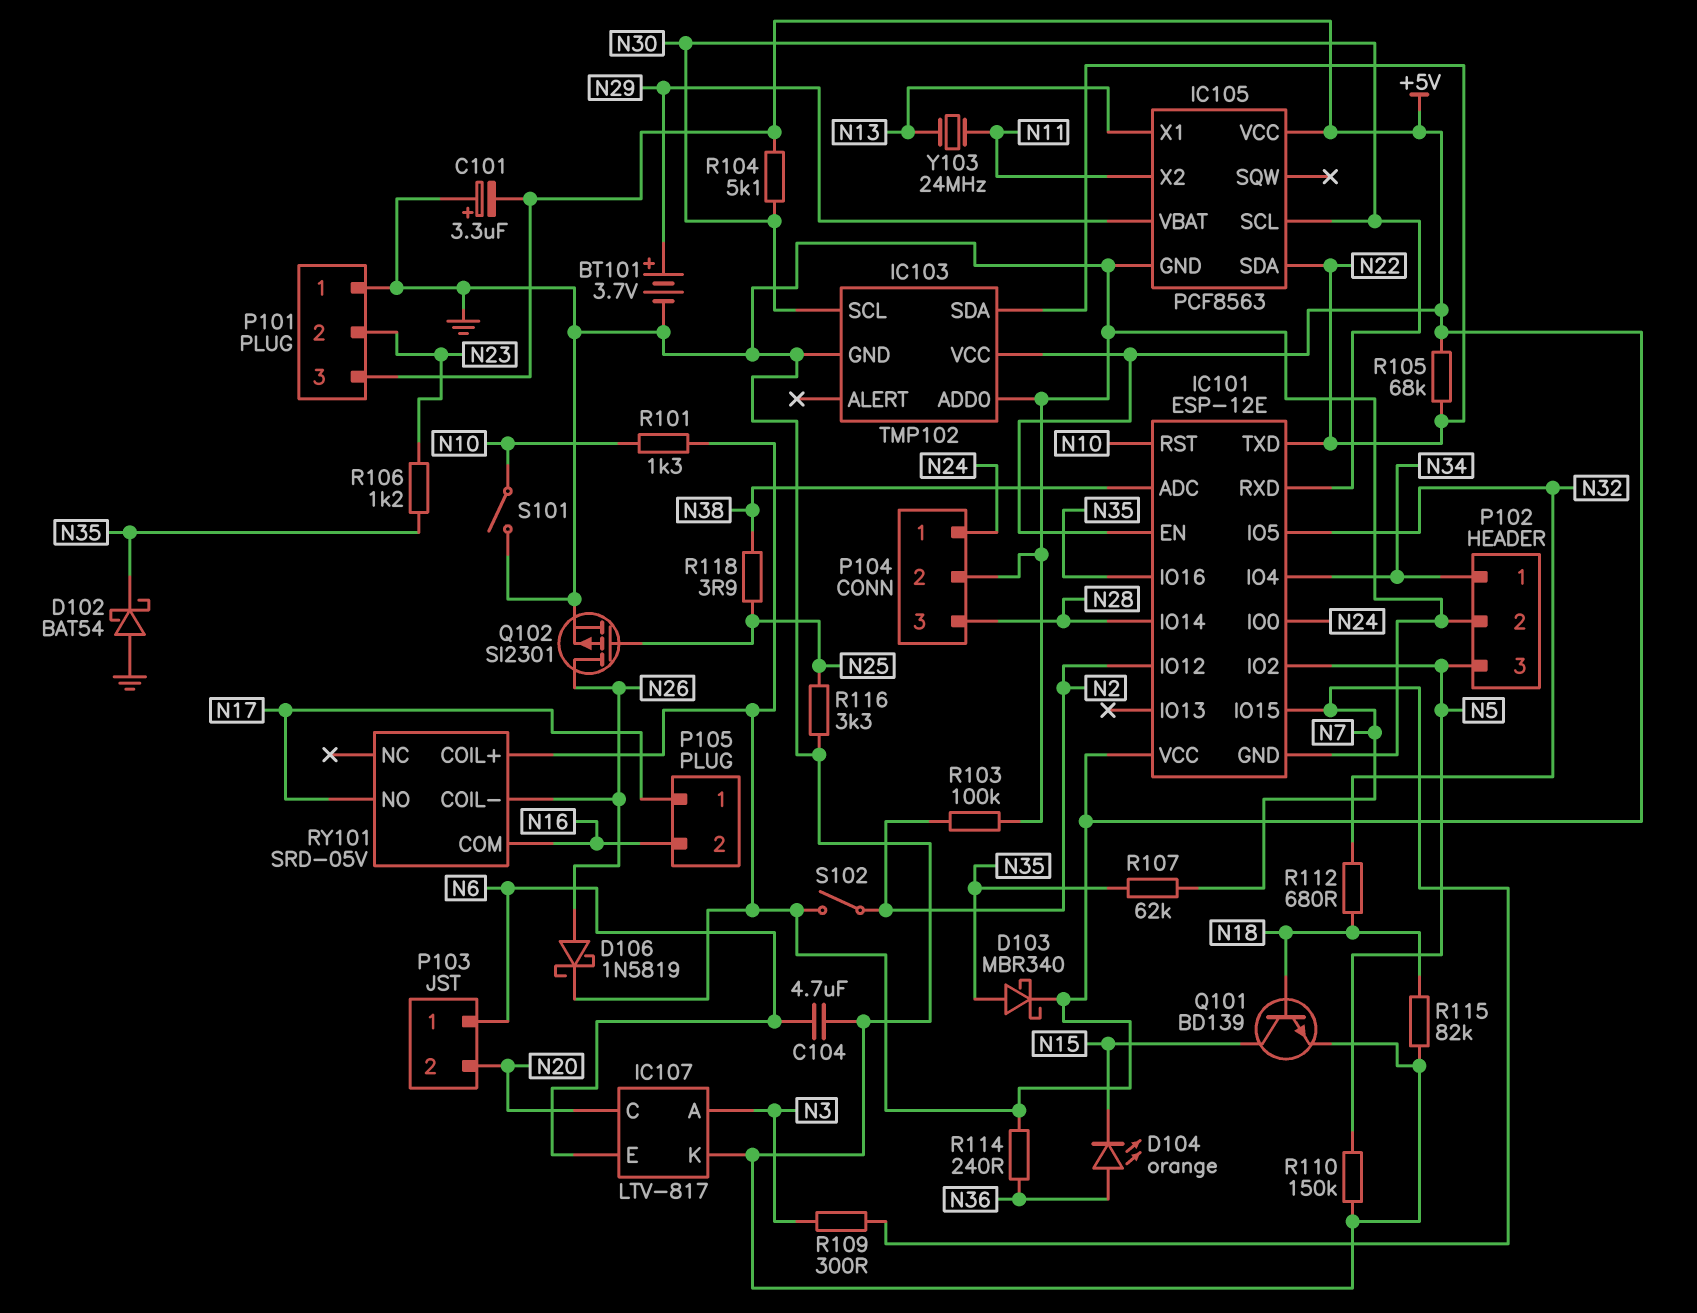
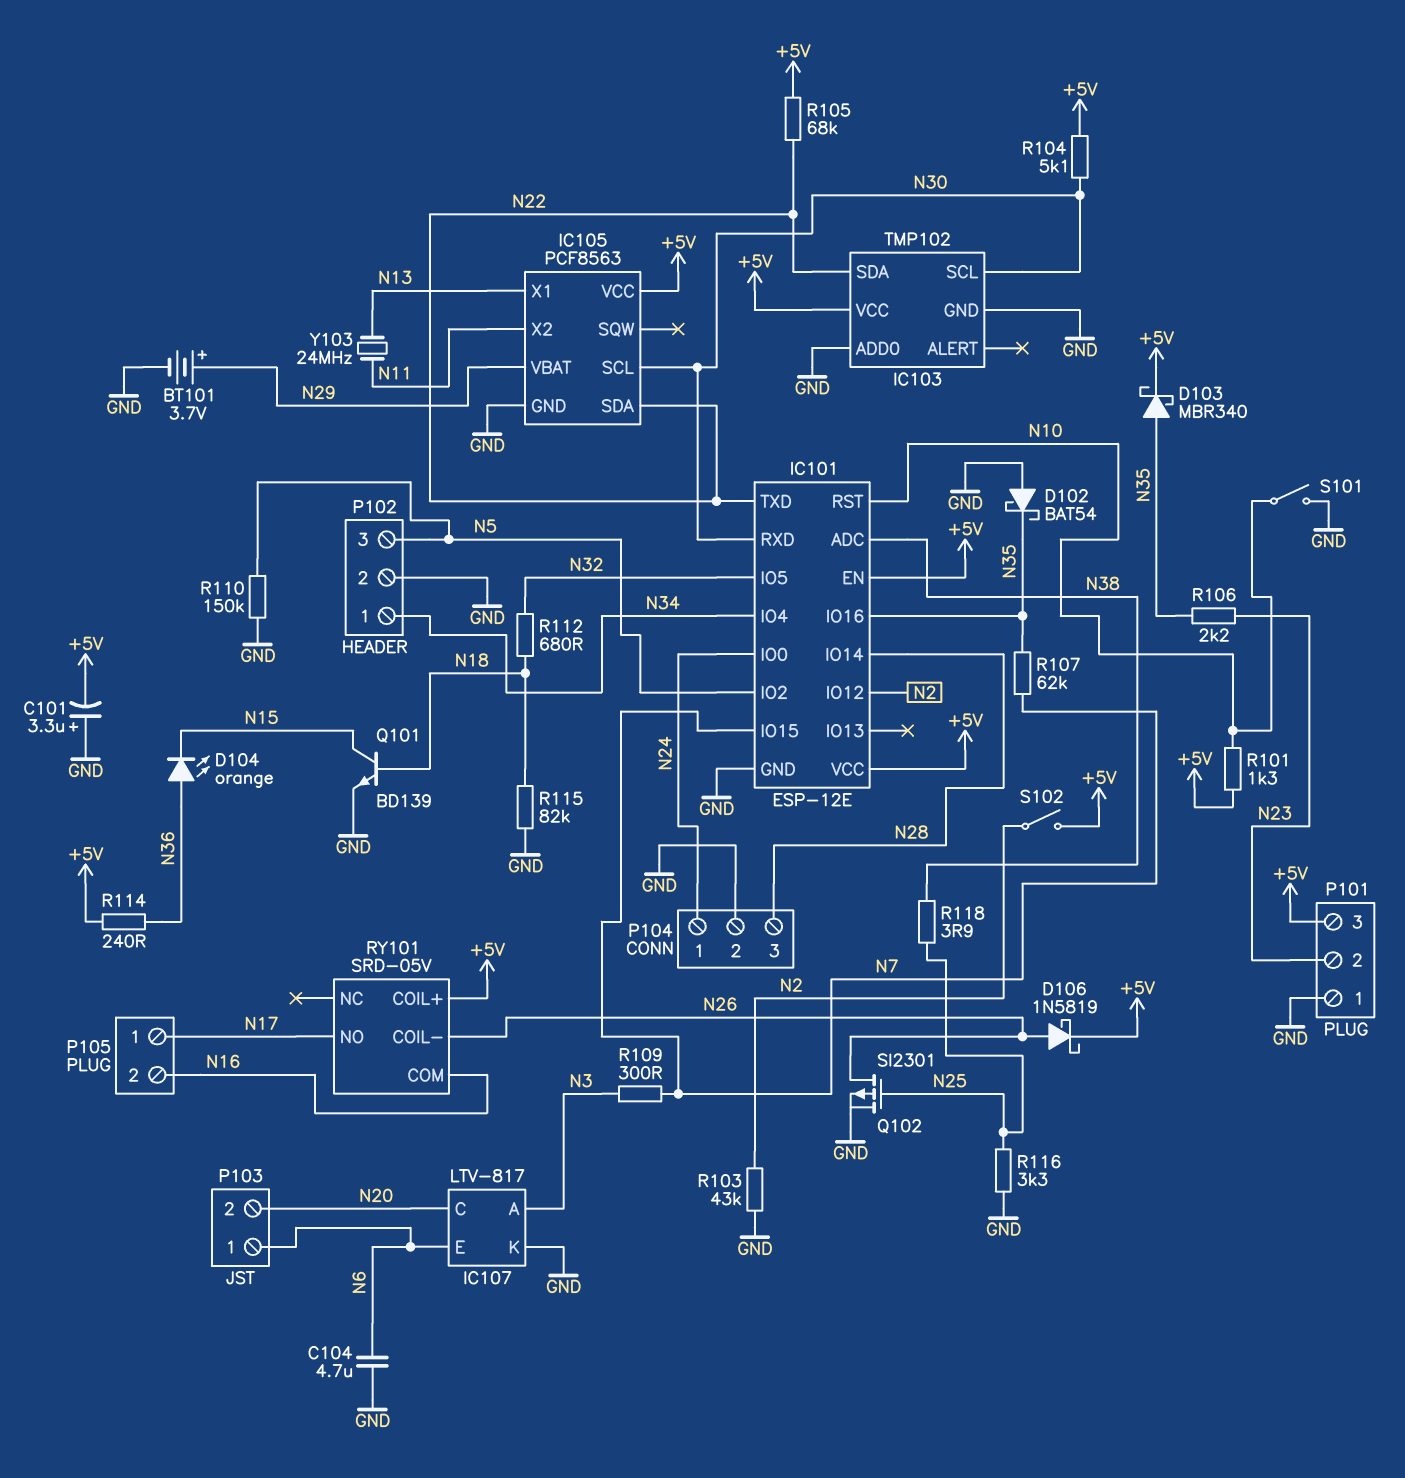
R103: 100k (GND, N2) -> 43k (GND, N2)
R106: 1.2k (N23, N35) -> 2.2k (N23, N35)

